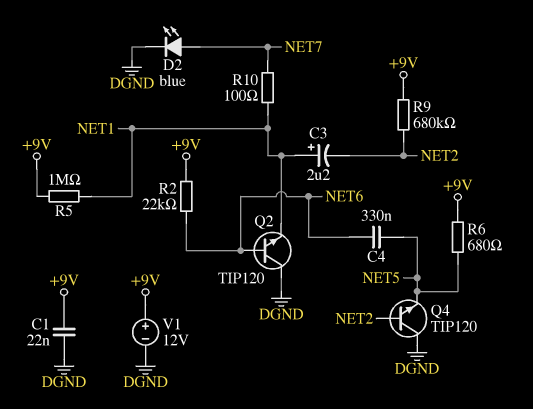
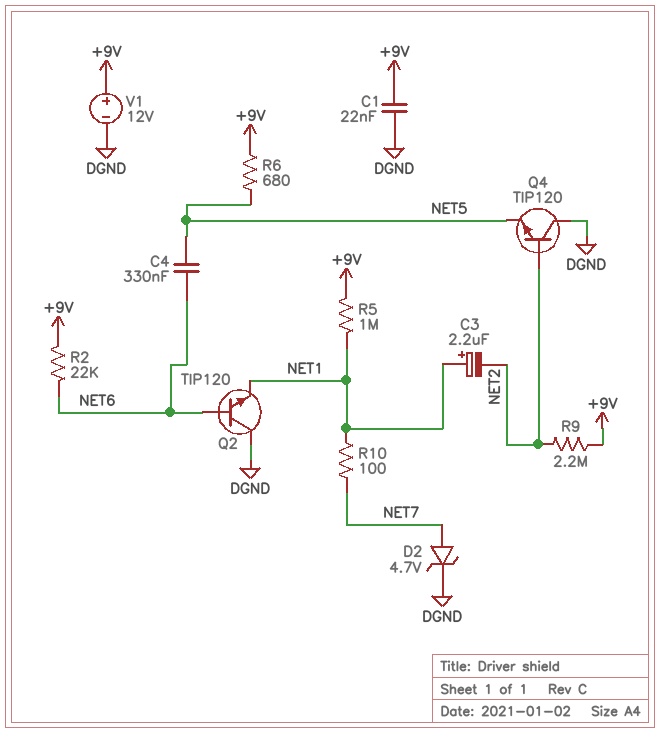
D2: LED blue (A NET7, K DGND) -> zener 4.7V (A NET7, K DGND)
R9: 680k (+9V, NET2) -> 2.2M (+9V, NET2)

